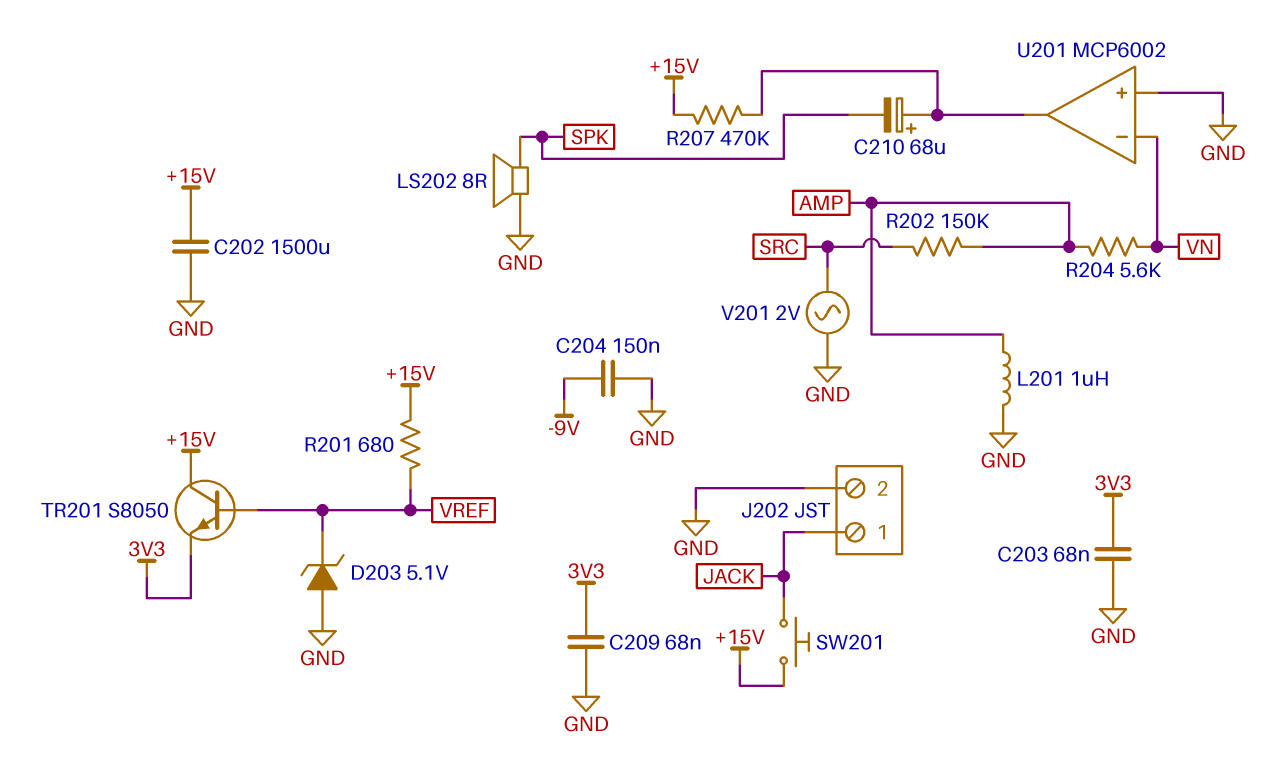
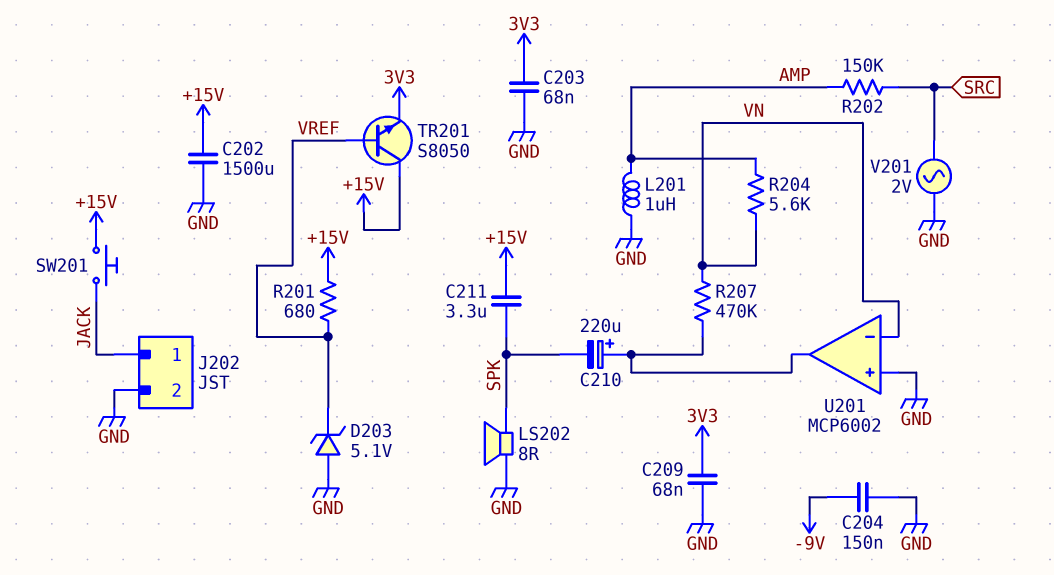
C210: 68uF (plus U201/out, minus SPK) -> 220uF (plus U201/out, minus SPK)
C211: none -> 3.3uF (+15V, SPK)
R207: 470k (+15V, U201/out) -> 470k (U201/out, VN)

